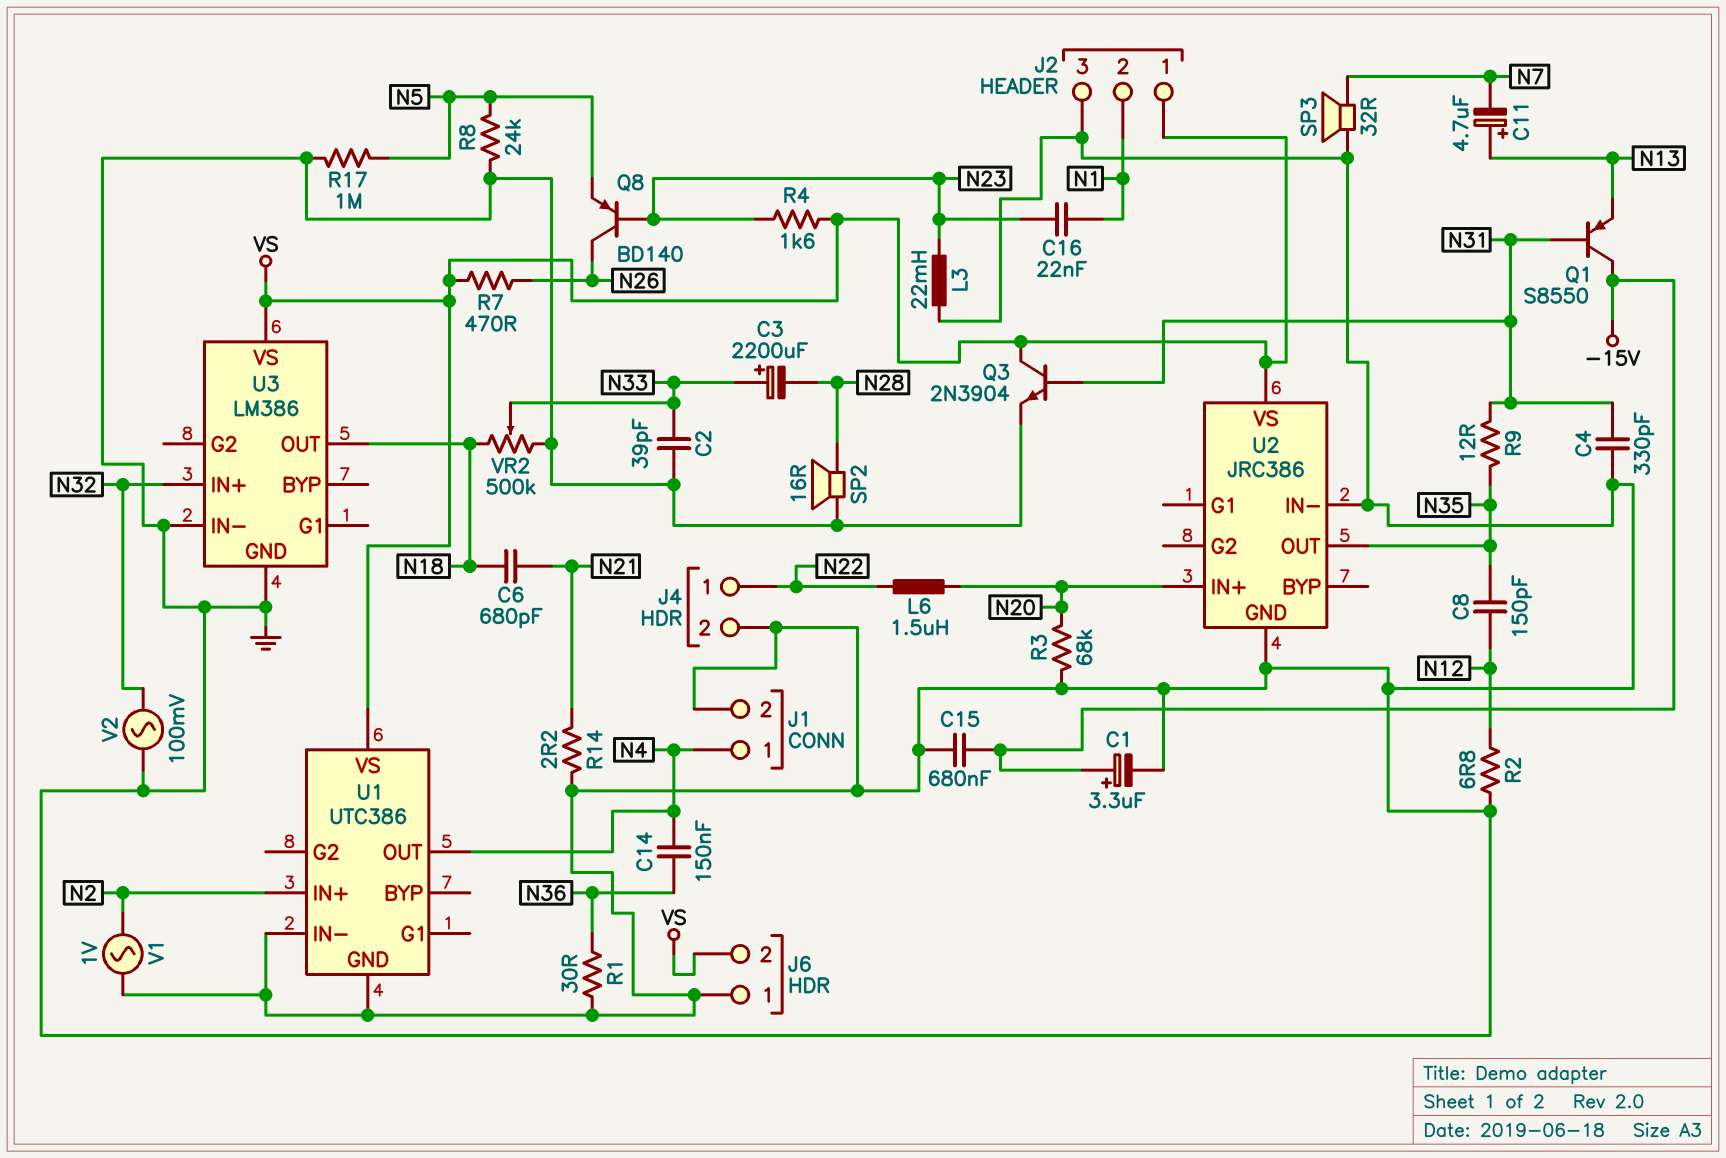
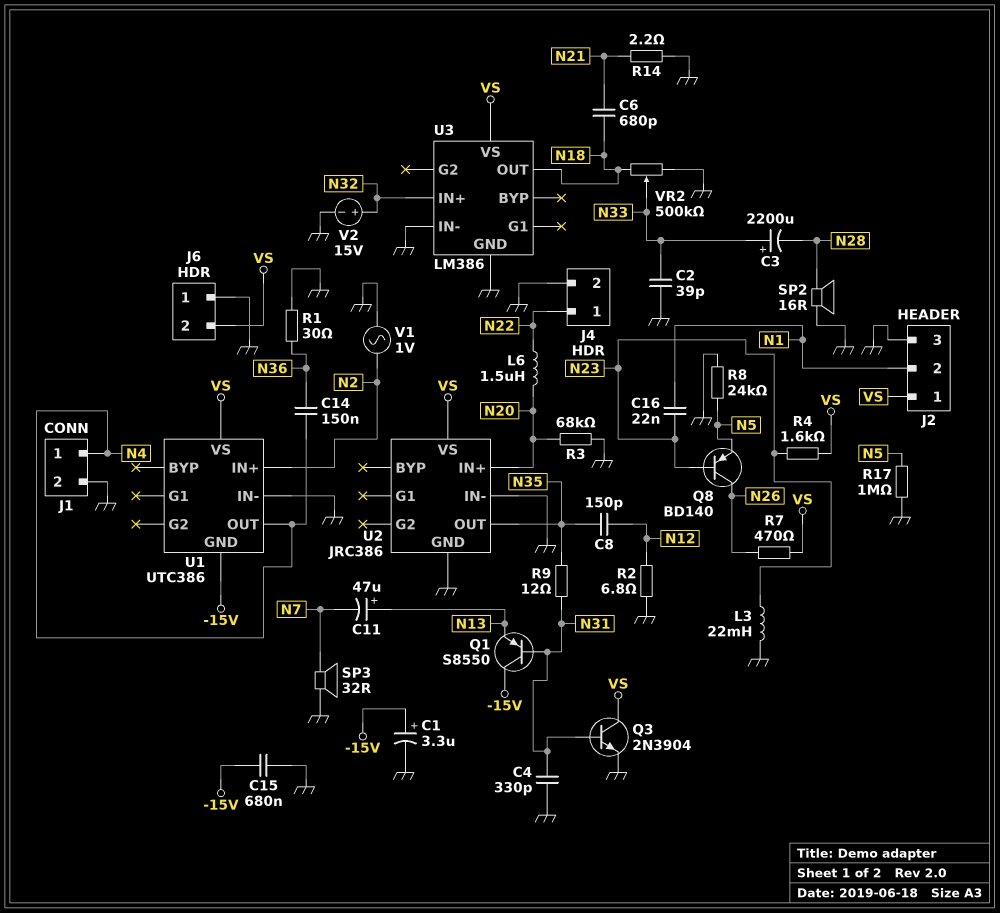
C11: 4.7uF (plus N13, minus N7) -> 47uF (plus N13, minus N7)
U1 pin GND: GND -> -15V
V2: AC 100mV (GND, N32) -> 15V (plus N32, minus GND)

